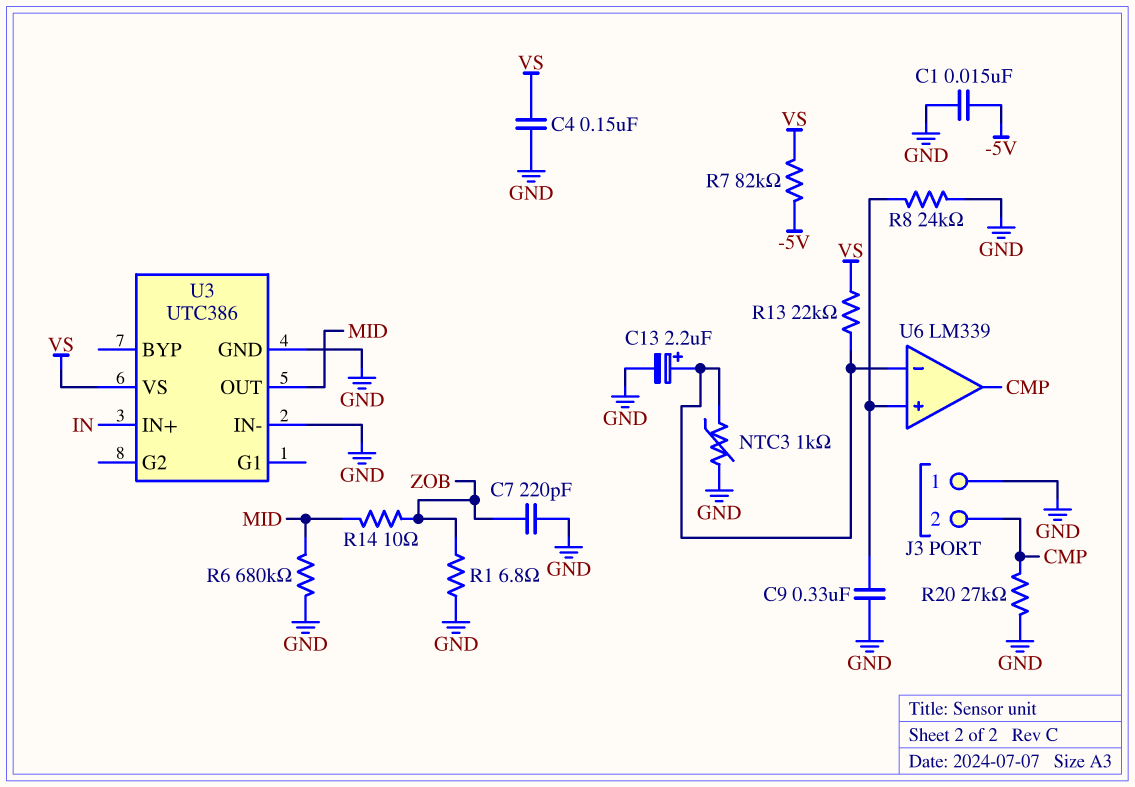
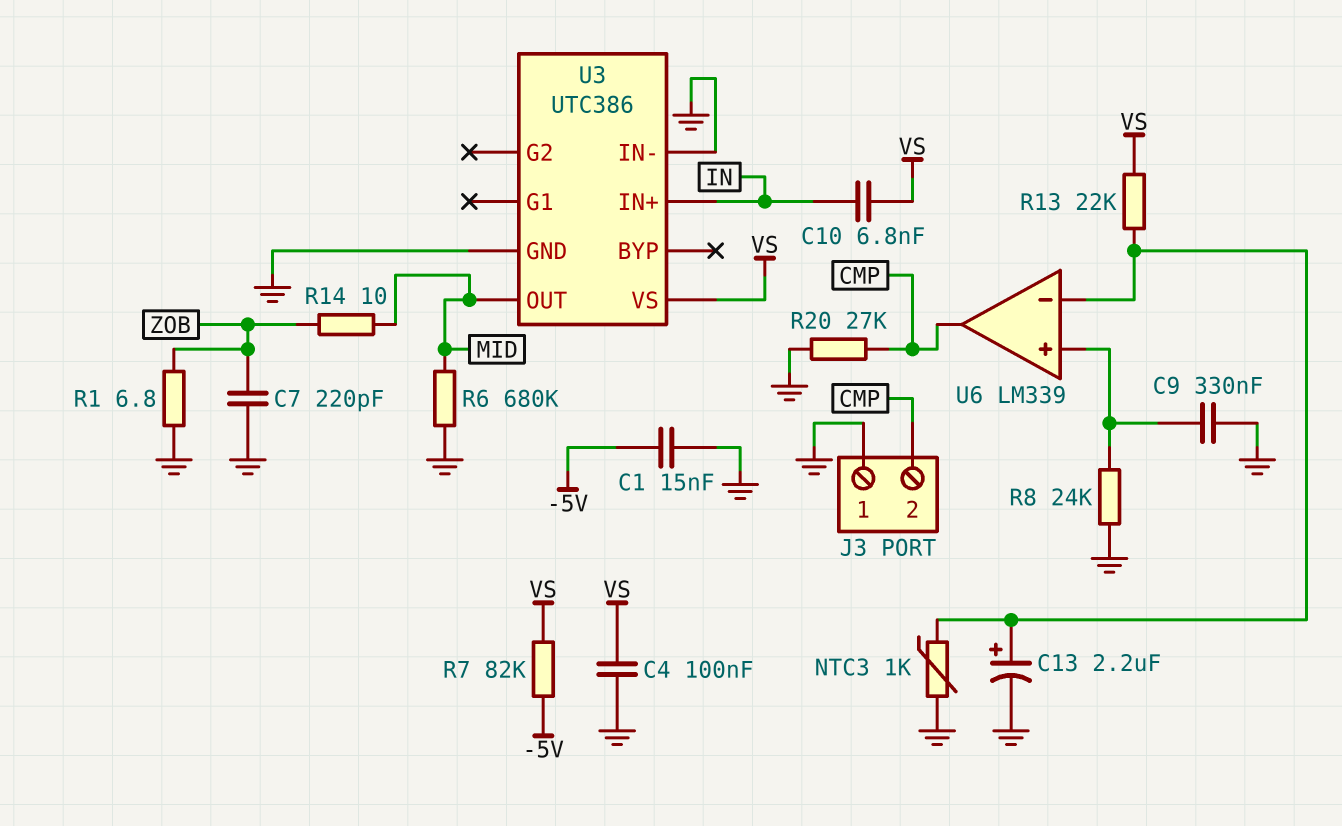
C4: 150nF (GND, VS) -> 100nF (GND, VS)
C10: none -> 6.8nF (IN, VS)

